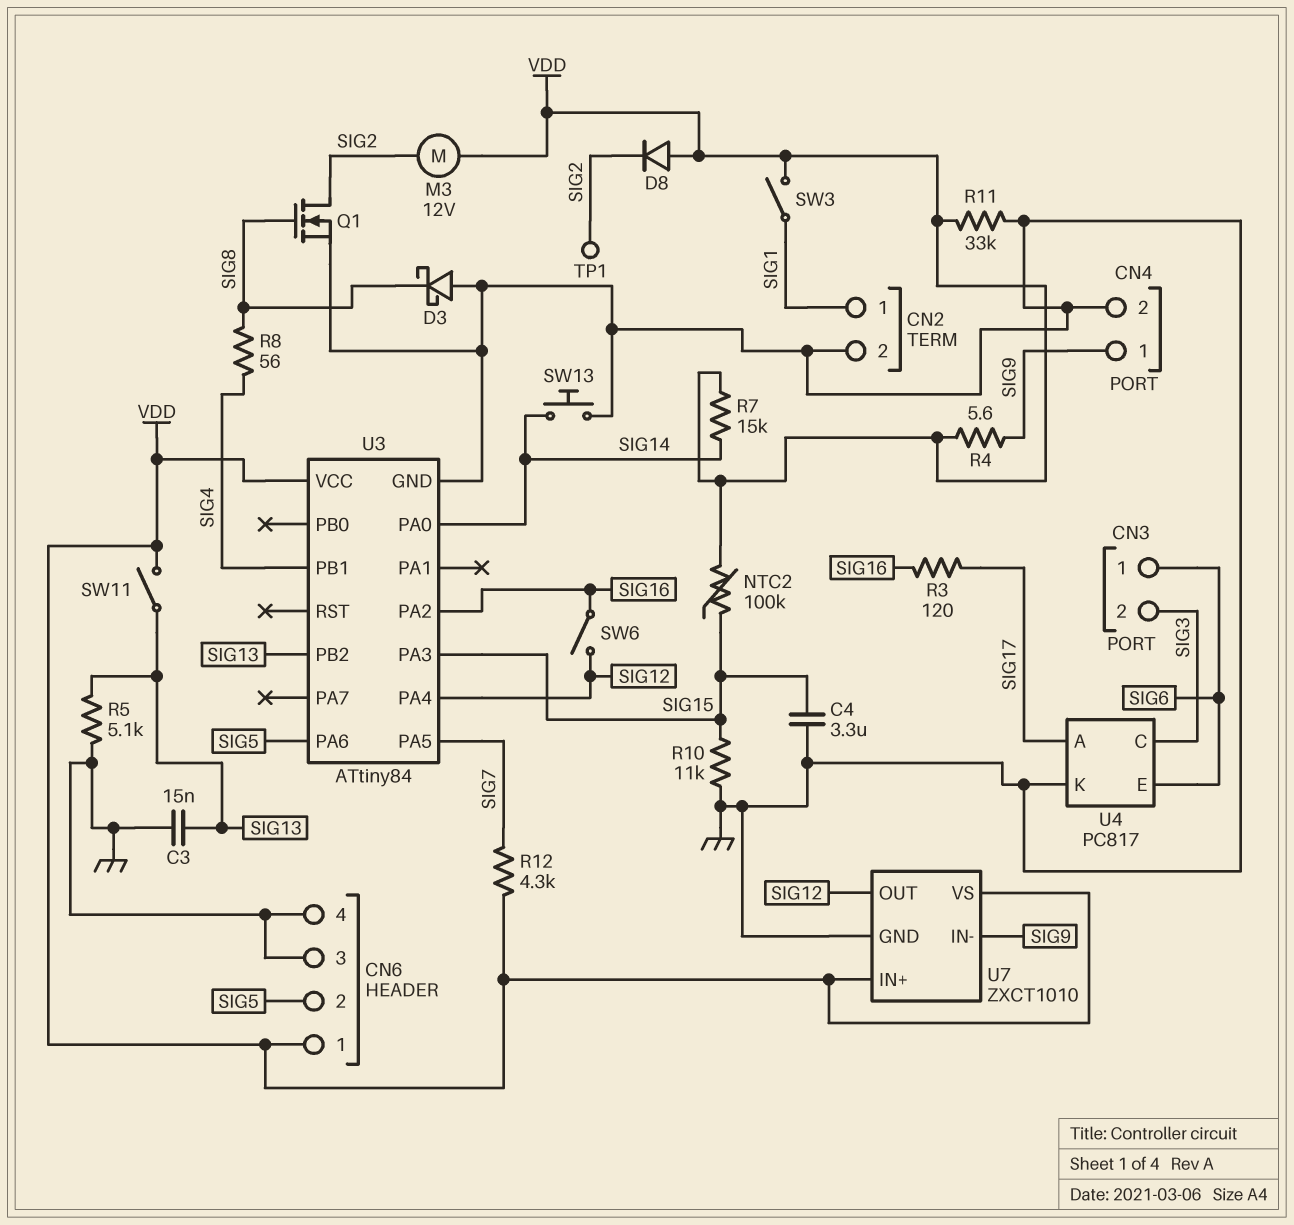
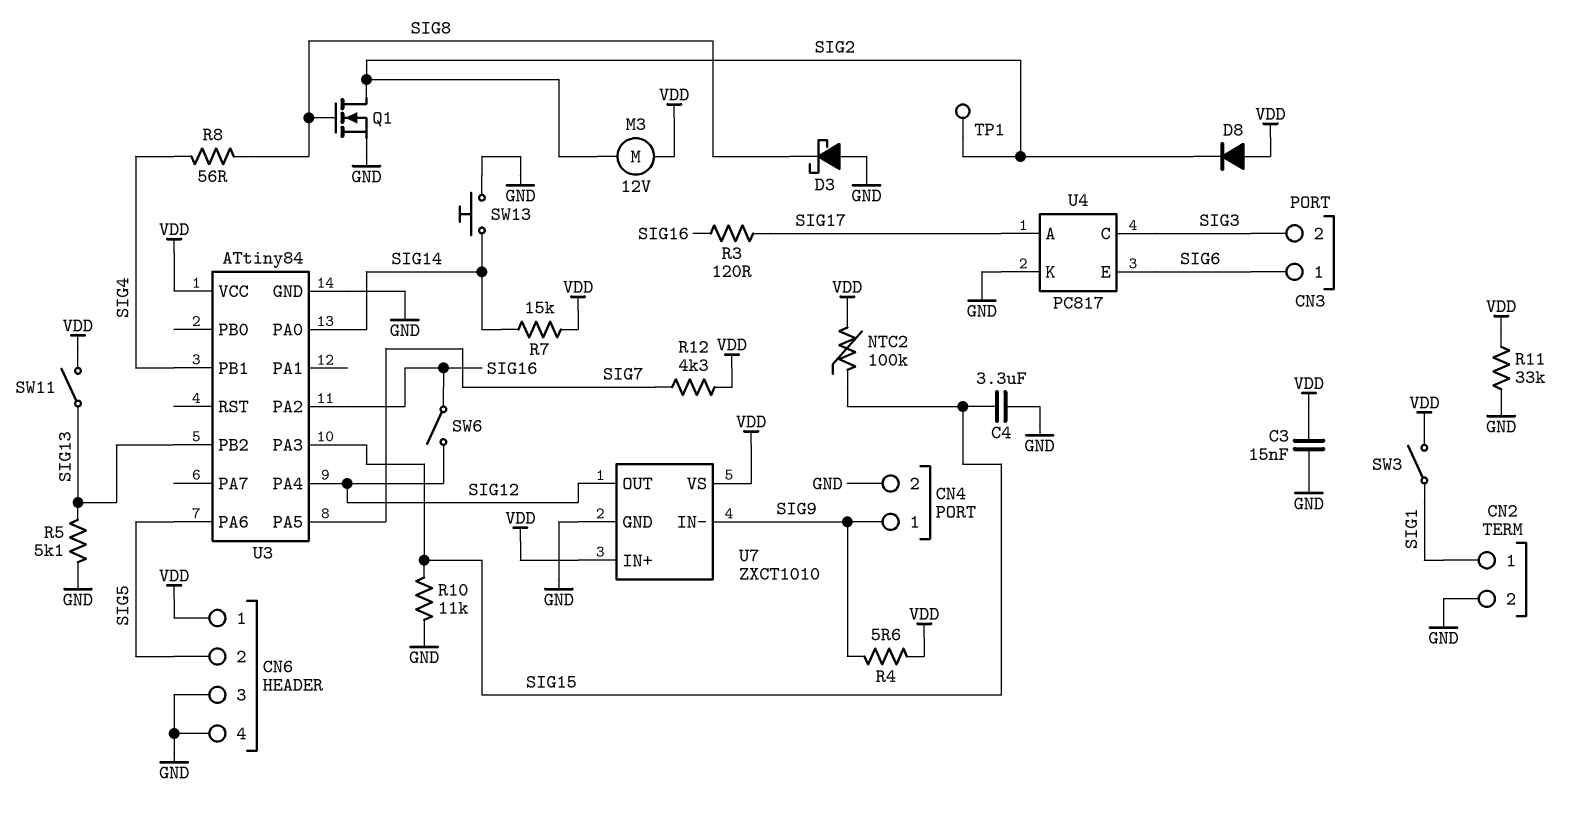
C3: 15nF (GND, SIG13) -> 15nF (GND, VDD)

